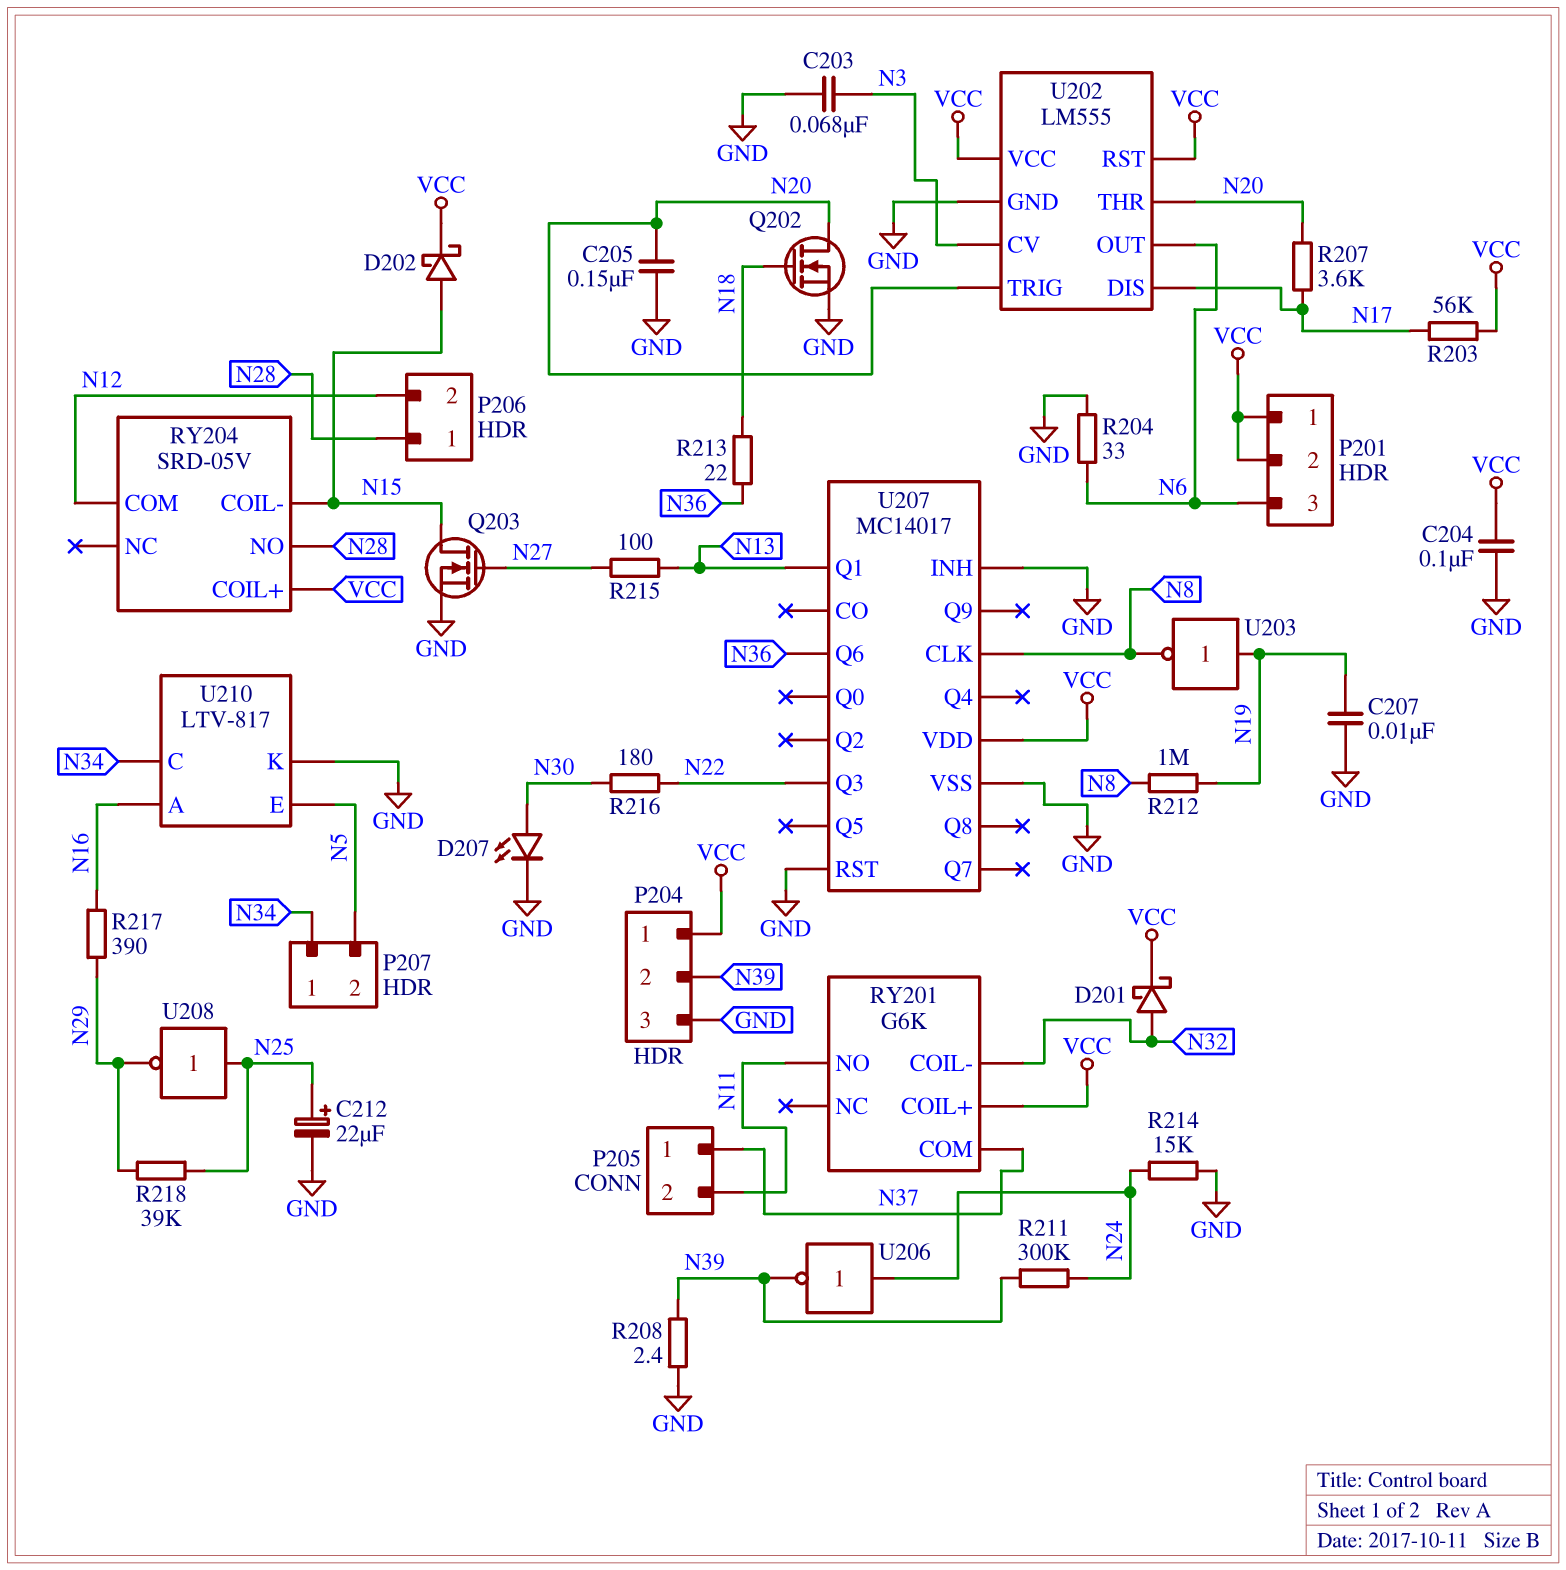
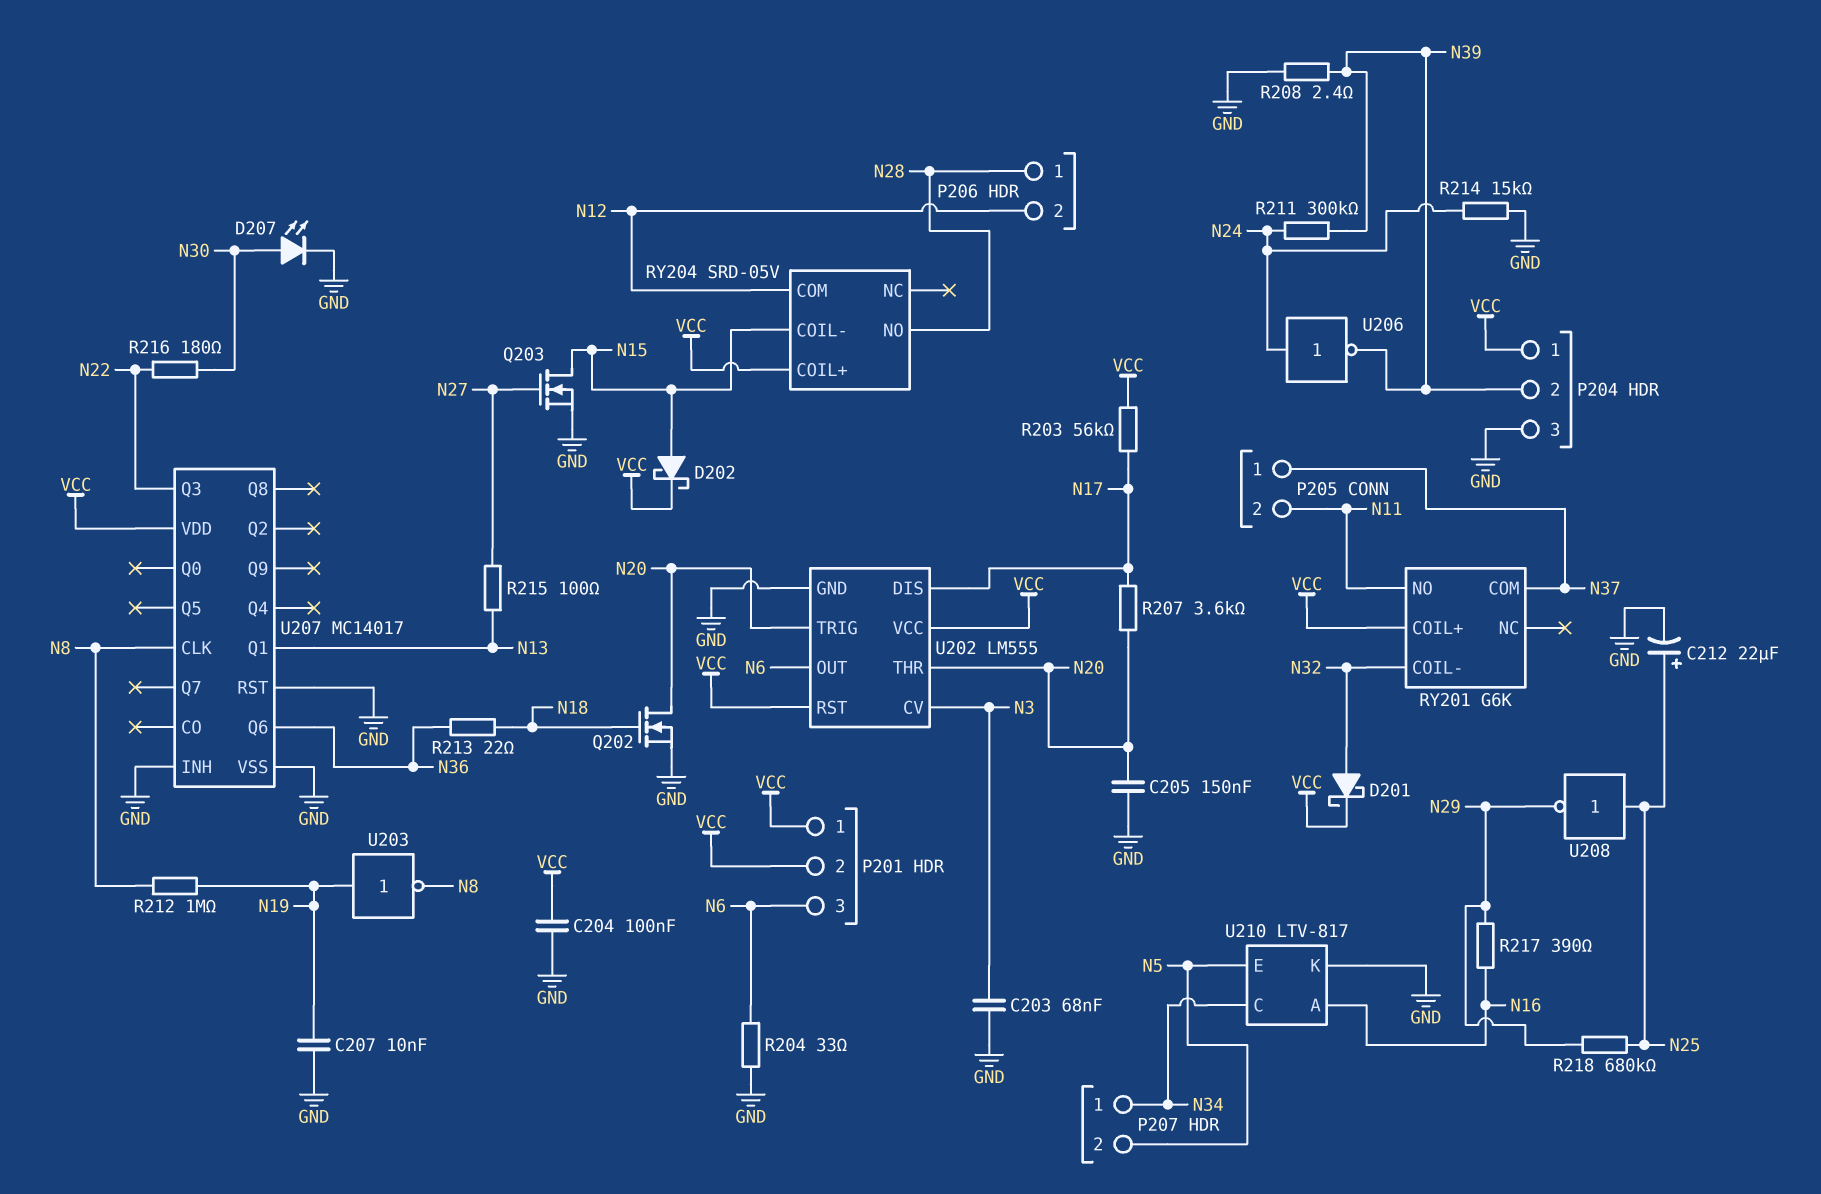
R218: 39k (N25, N29) -> 680k (N25, N29)

